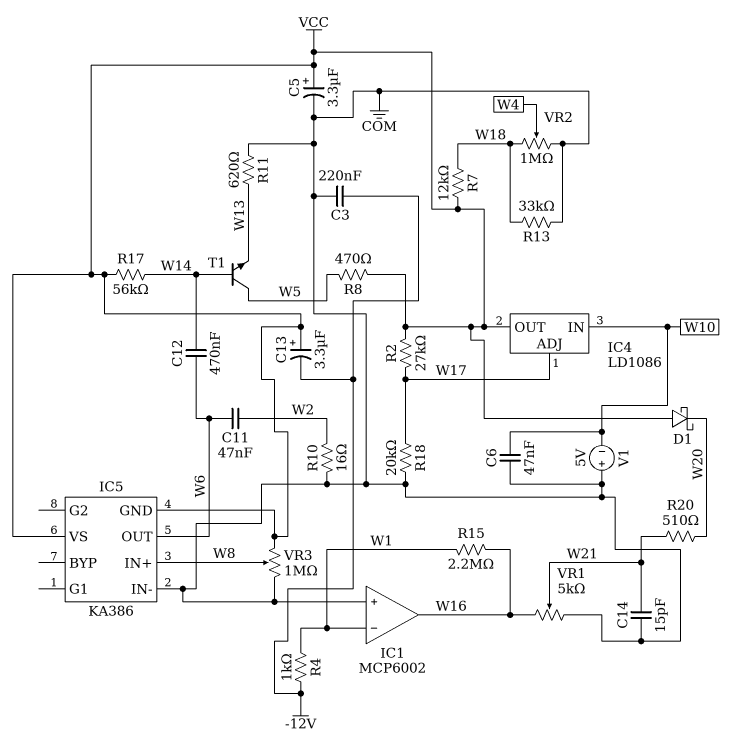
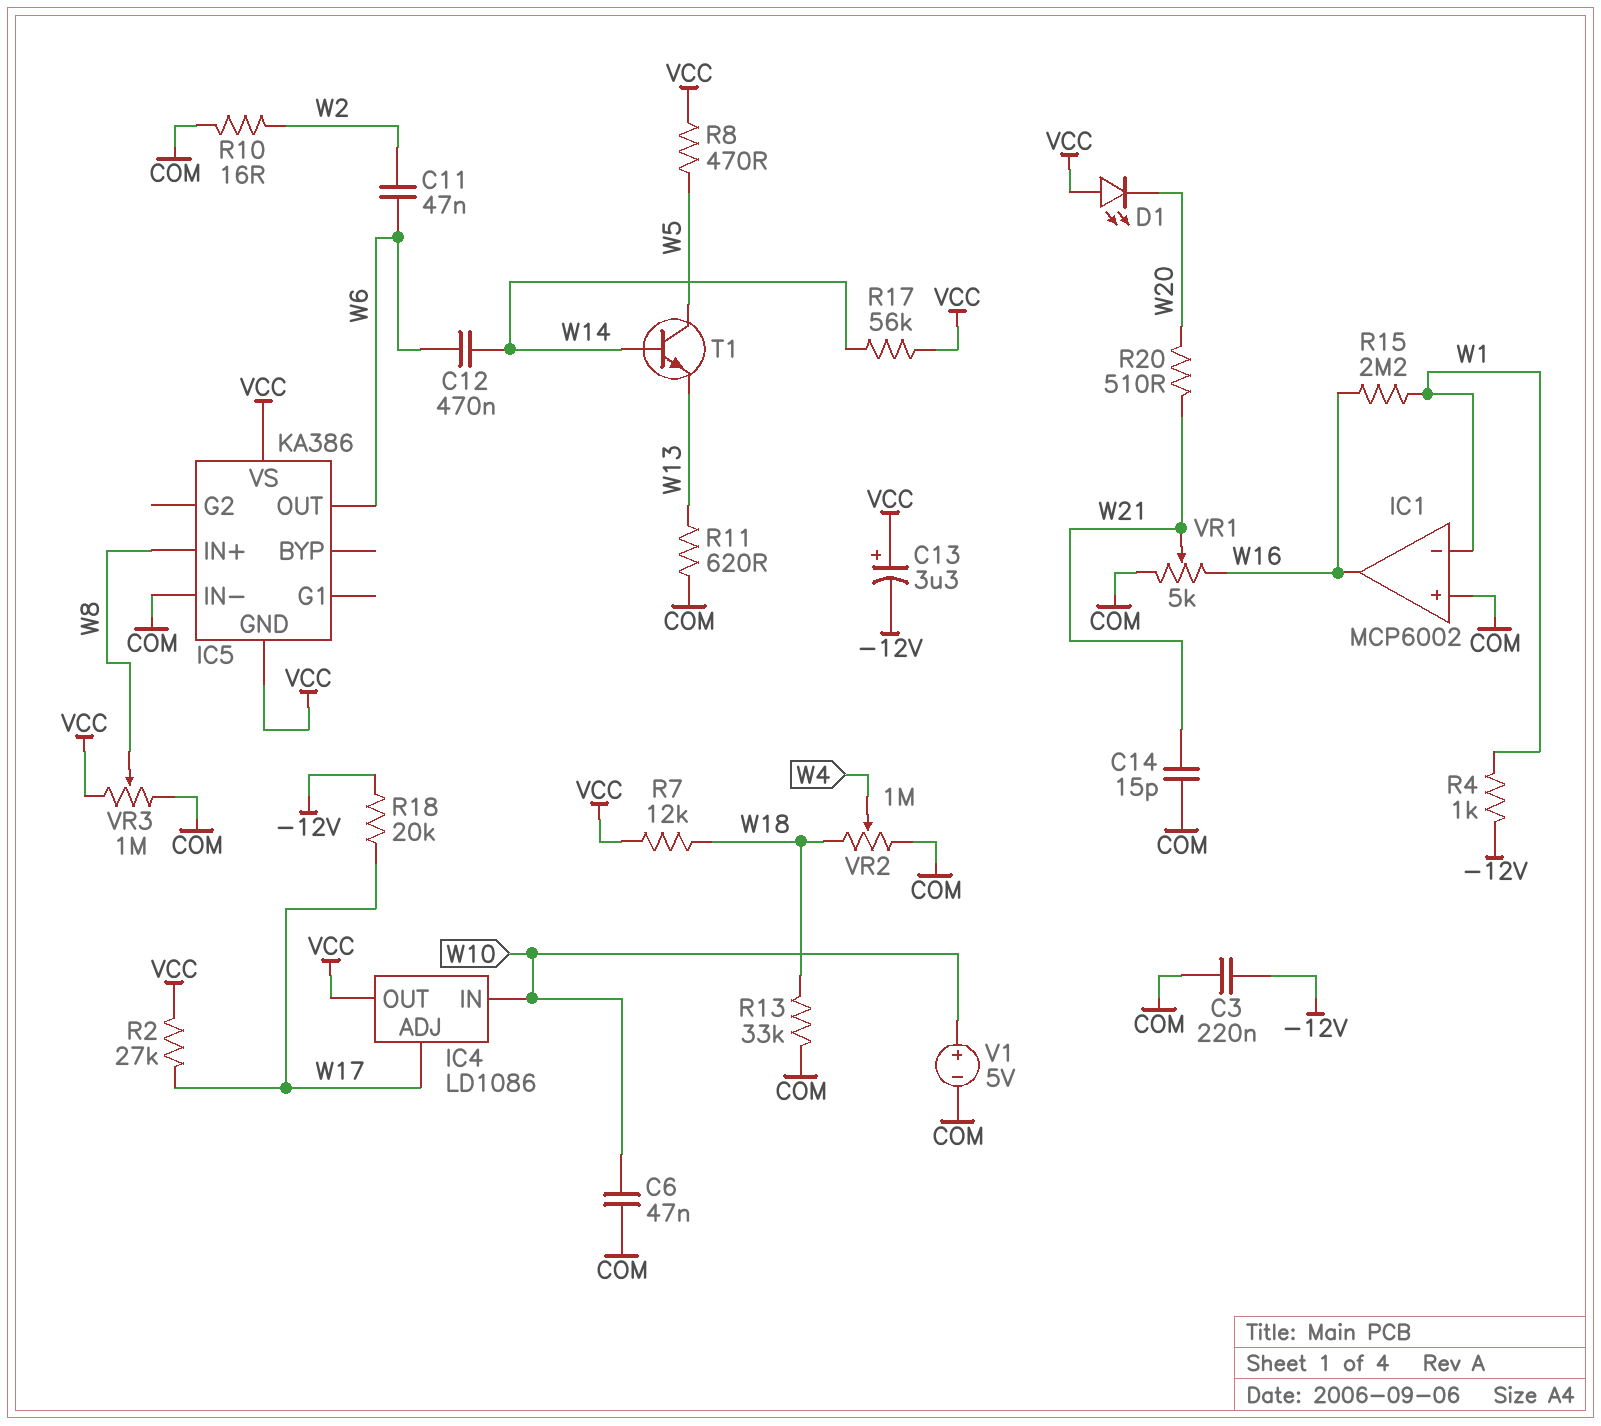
C5: 3.3uF (plus VCC, minus COM) -> none
D1: schottky (A VCC, K W20) -> LED (A VCC, K W20)
R18: 20k (COM, W17) -> 20k (-12V, W17)
V1: 5V (plus COM, minus W10) -> 5V (plus W10, minus COM)

